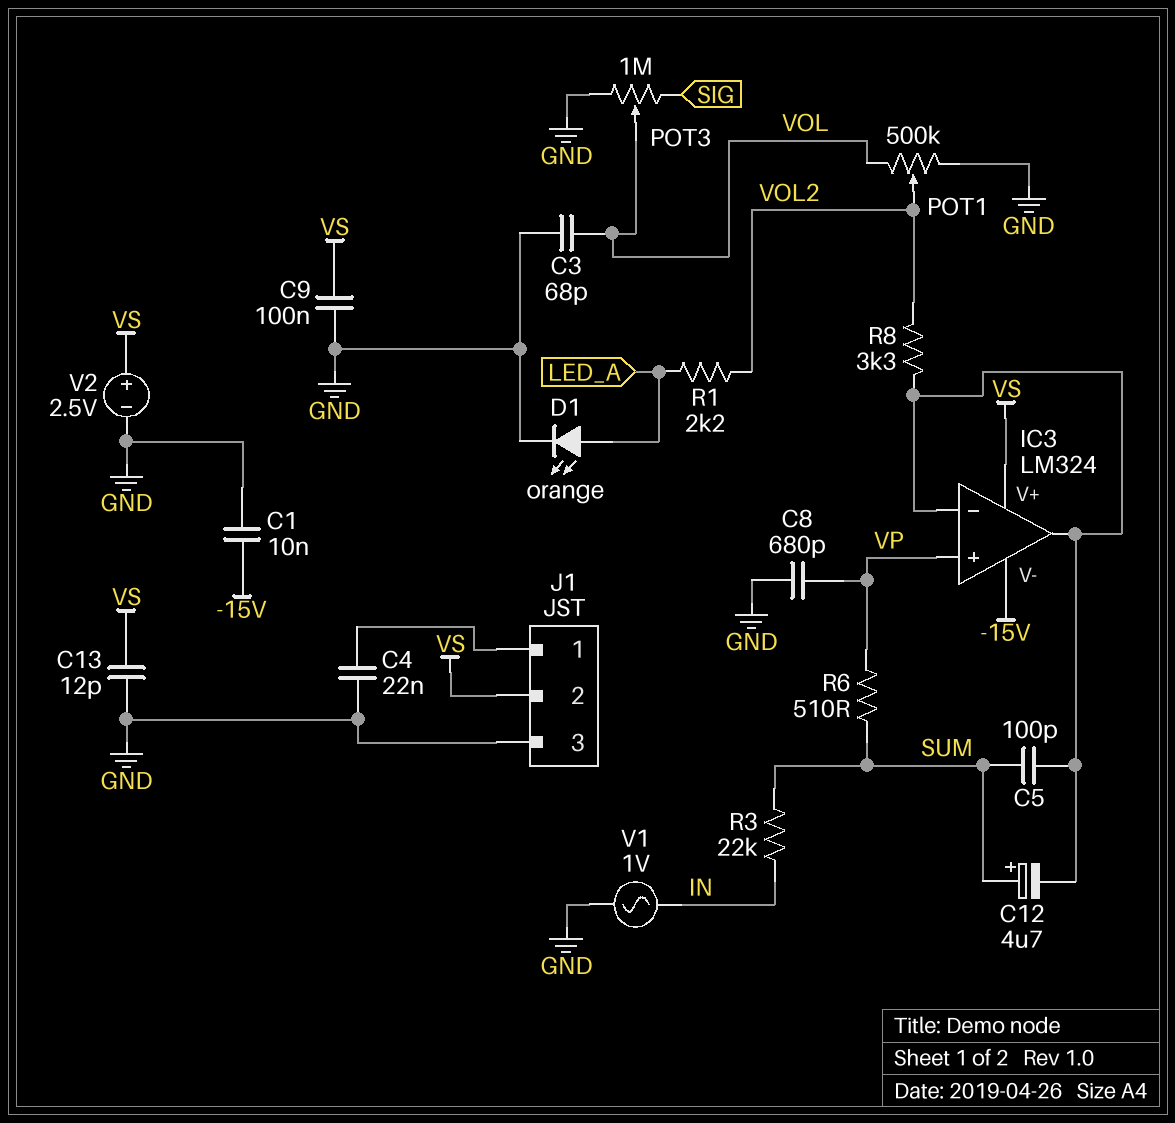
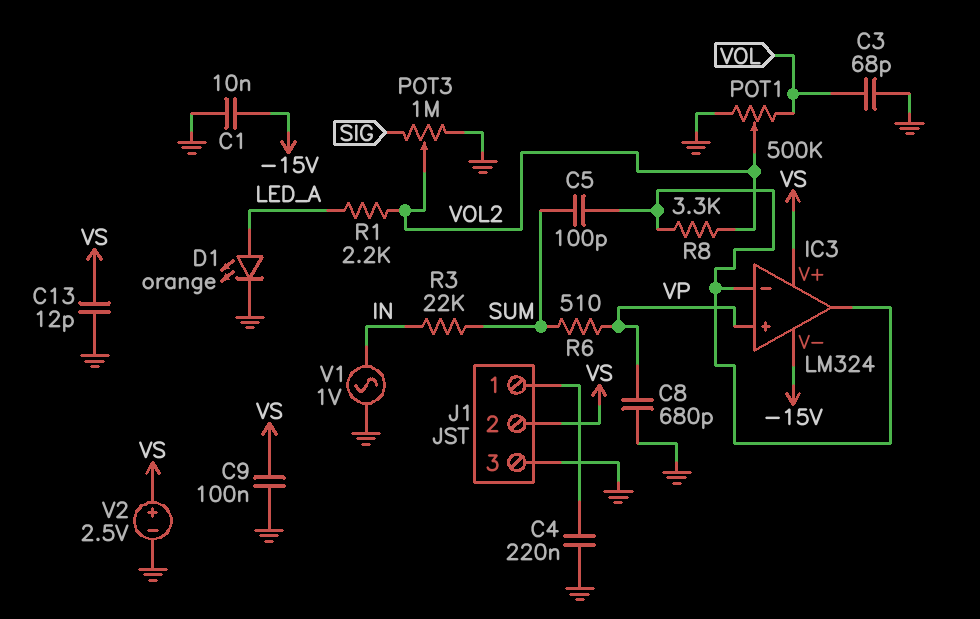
C4: 22nF (GND, J1/1) -> 220nF (GND, J1/1)
C12: 4.7uF (plus SUM, minus IC3/in-) -> none
POT3: 1M (GND, SIG, wiper VOL) -> 1M (GND, SIG, wiper VOL2)

